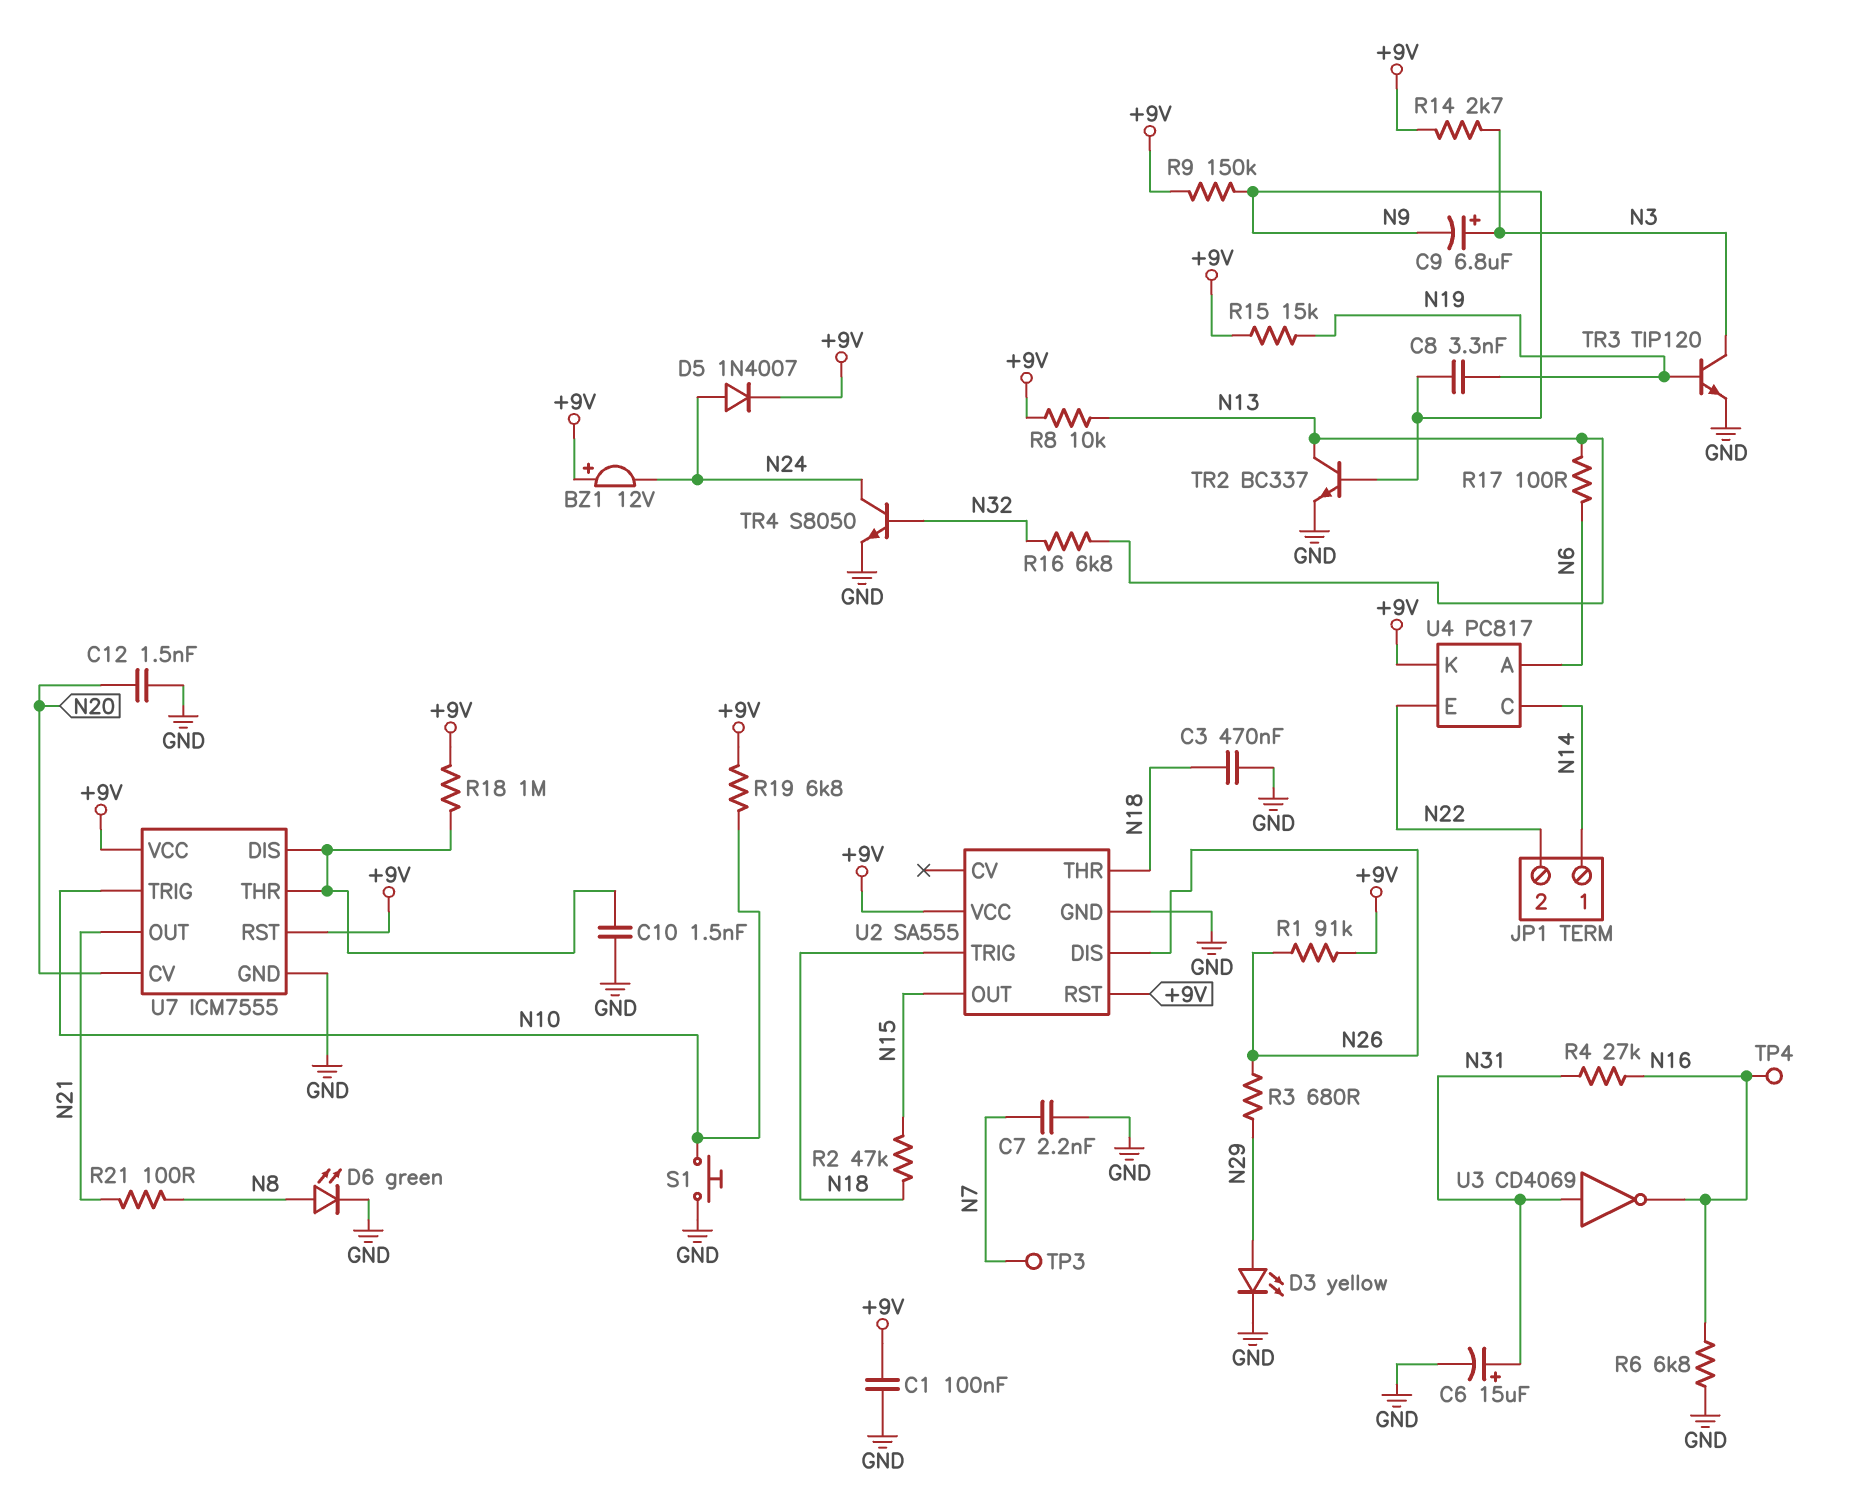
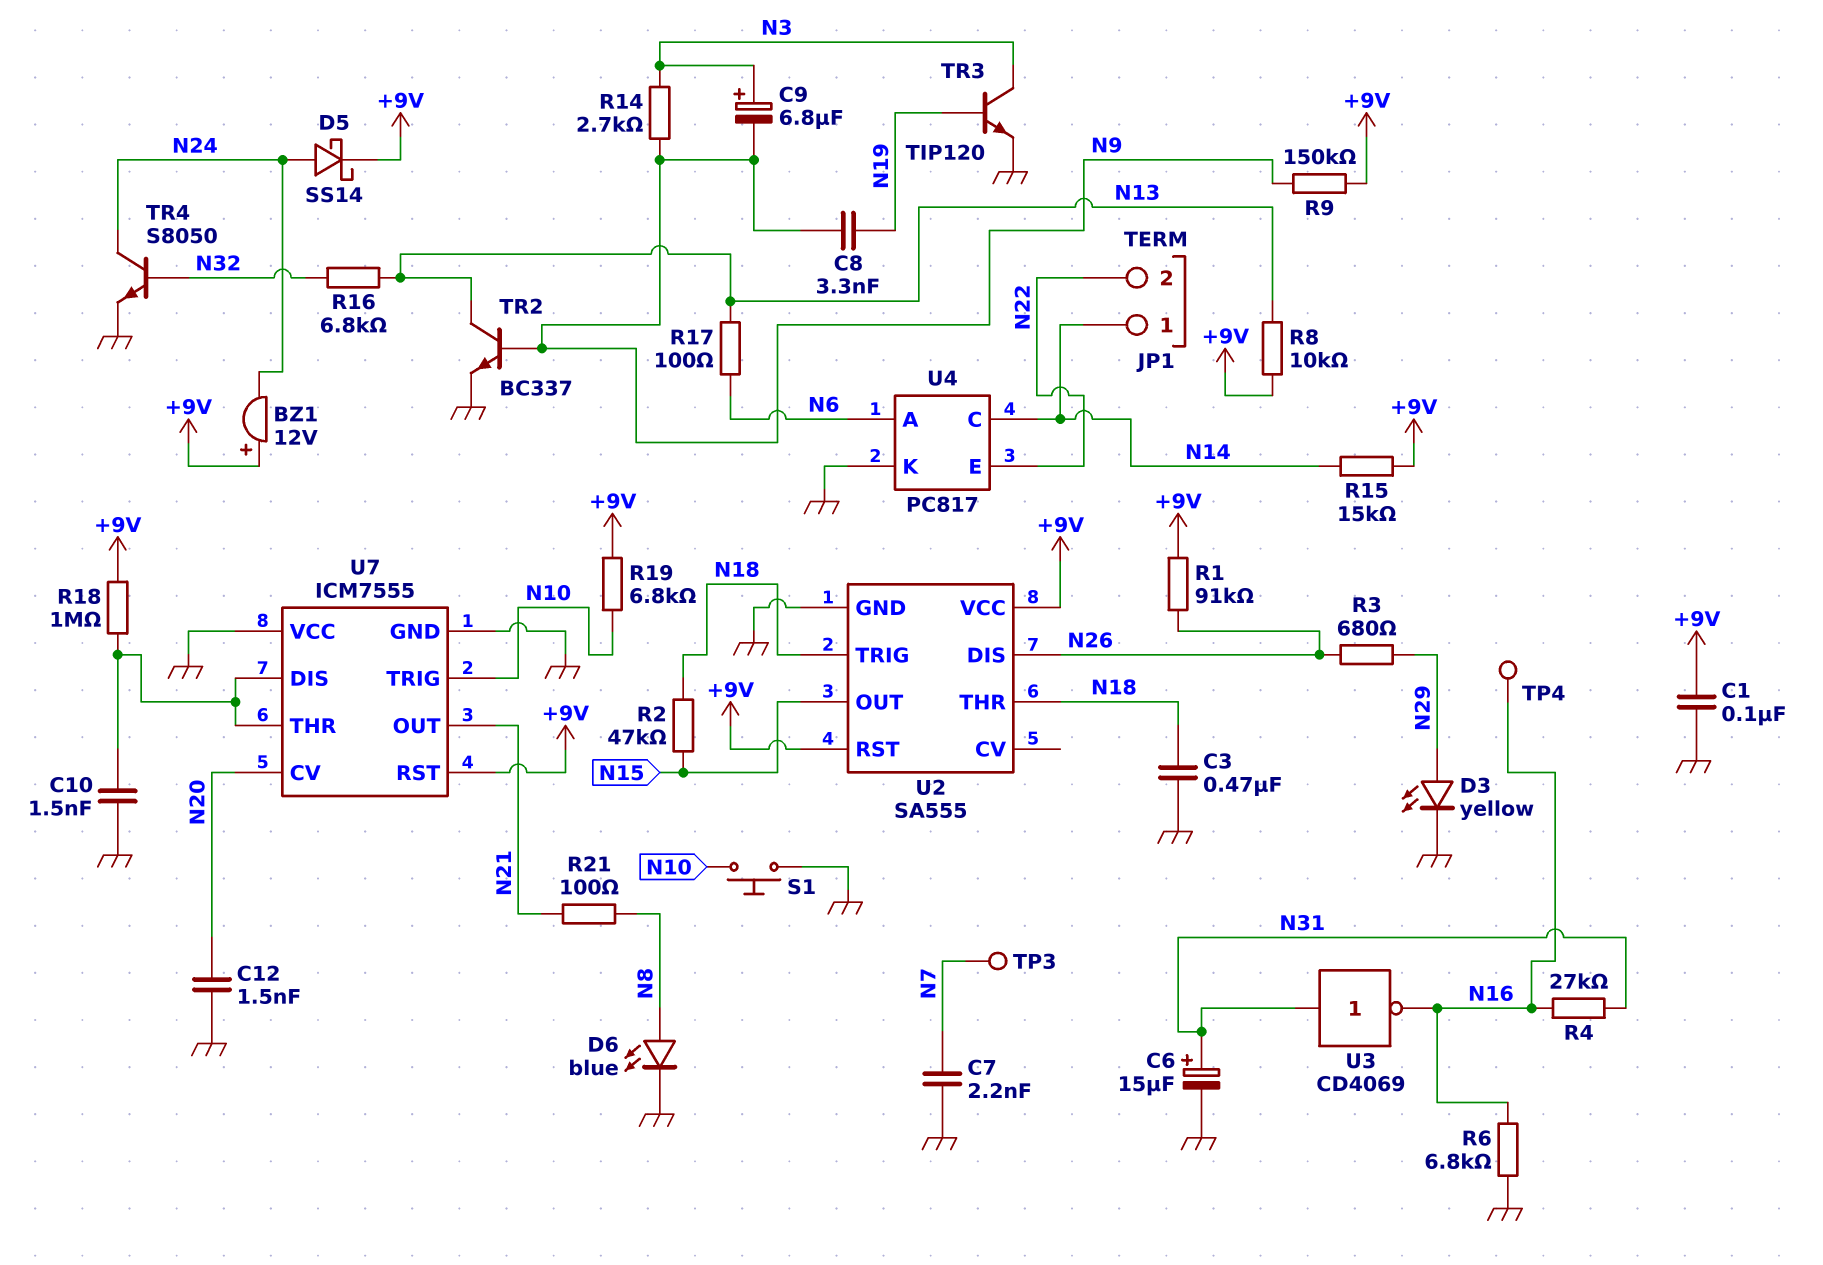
D5: diode 1N4007 (A N24, K +9V) -> schottky SS14 (A N24, K +9V)
D6: LED green (A N8, K GND) -> LED blue (A N8, K GND)
R14: 2.7k (+9V, N3) -> 2.7k (N3, N9)
R15: 15k (+9V, N19) -> 15k (+9V, N14)
U4 pin K: +9V -> GND
U7 pin VCC: +9V -> GND

